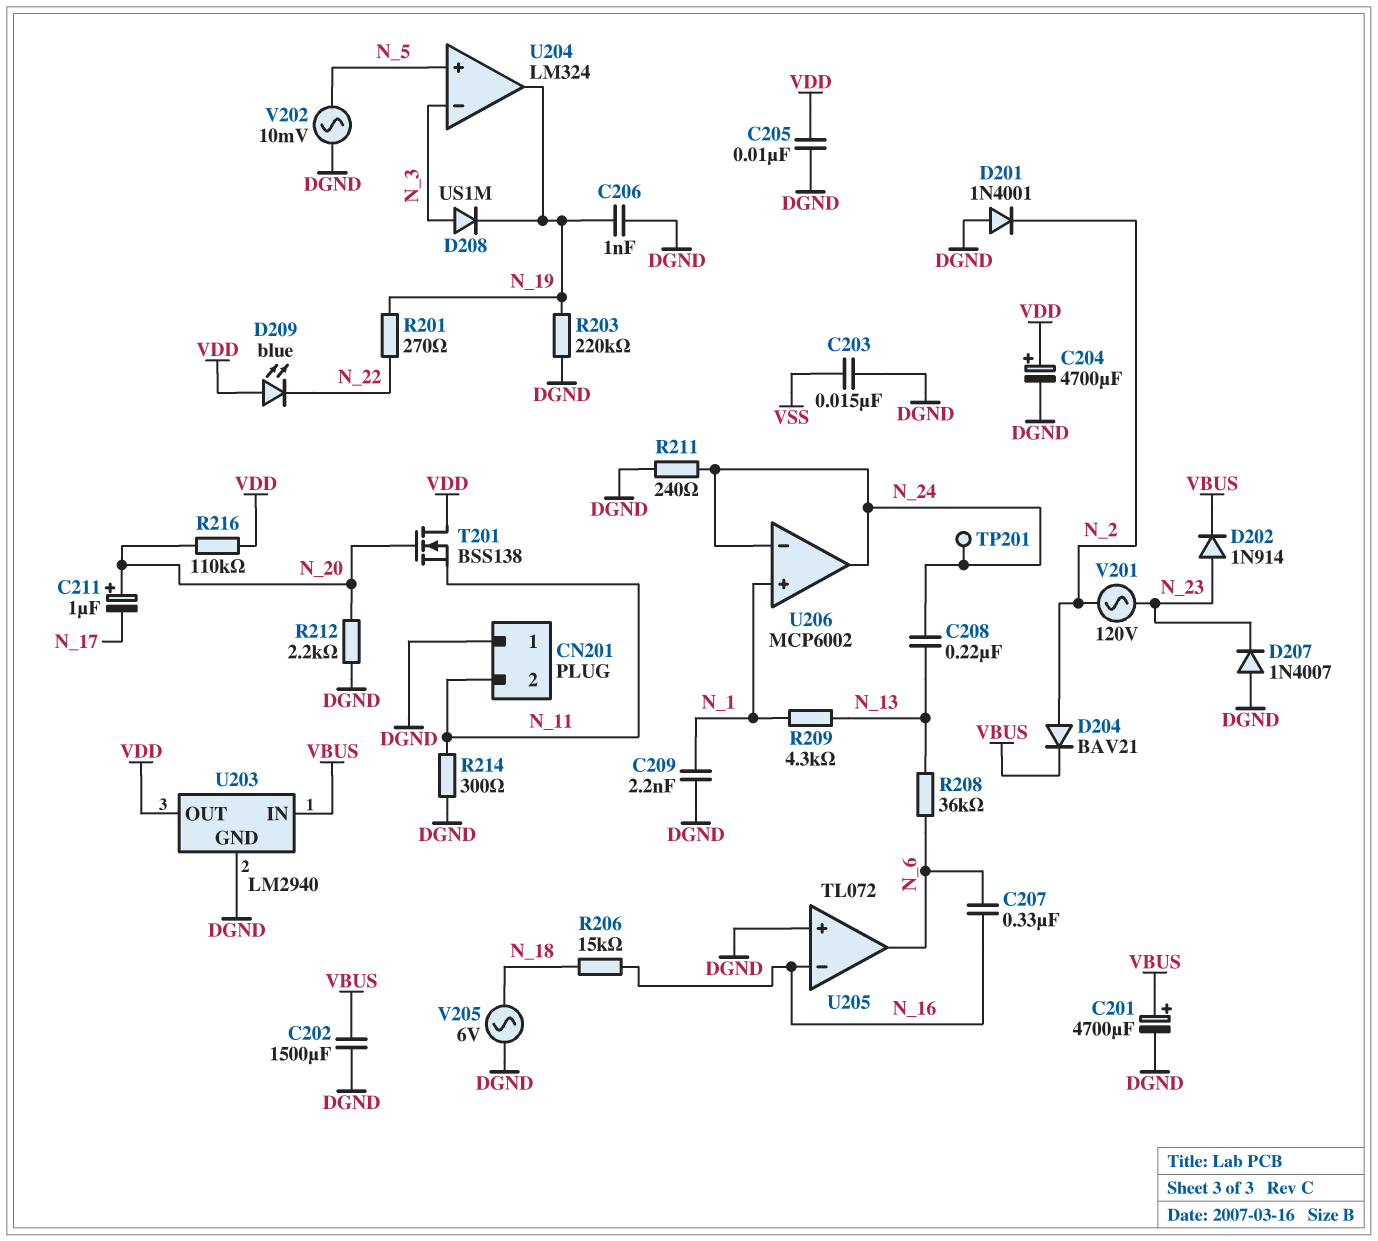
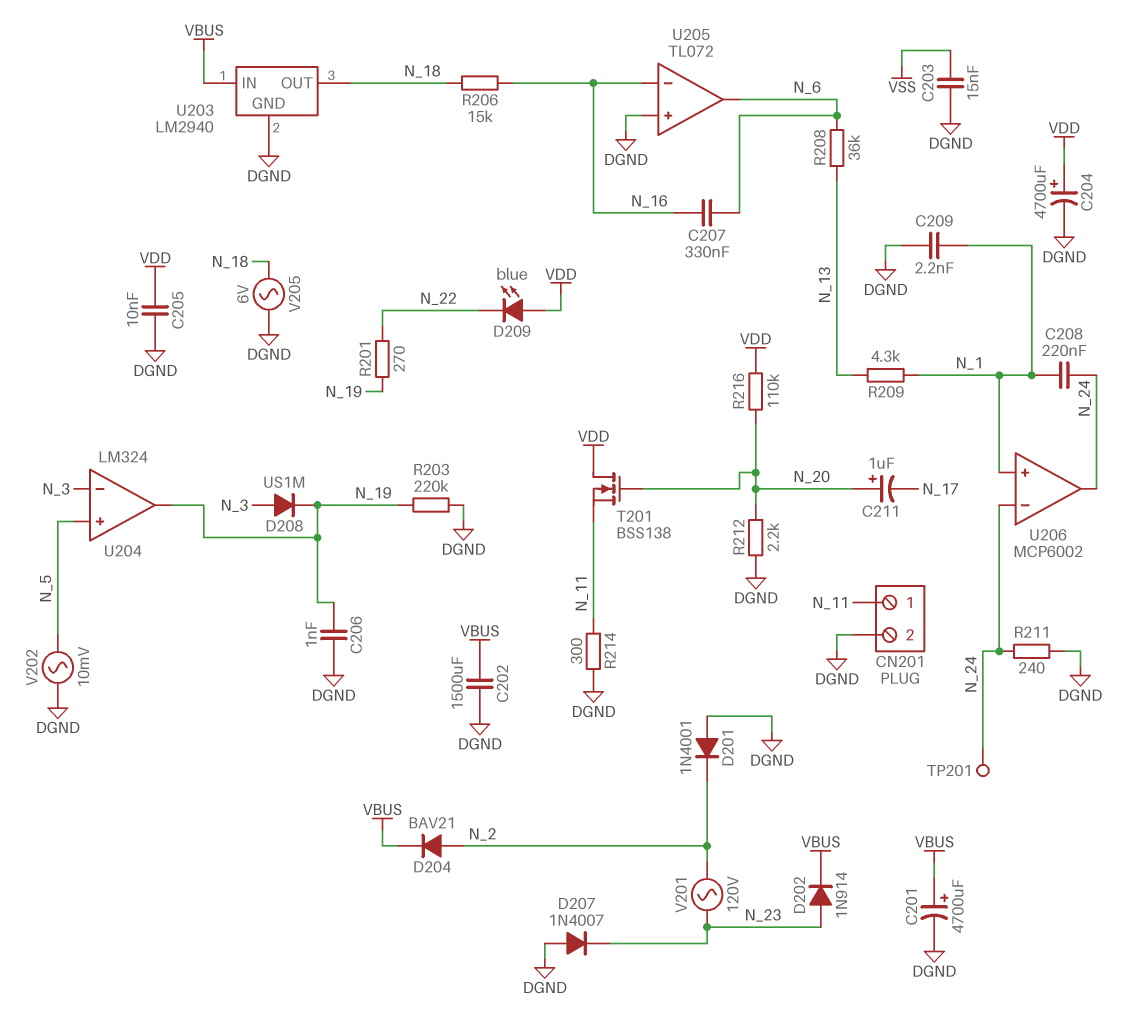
C208: 220nF (N_13, N_24) -> 220nF (N_1, N_24)
CN201 pin 1: DGND -> N_11
CN201 pin 2: N_11 -> DGND
U203 pin OUT: VDD -> N_18

